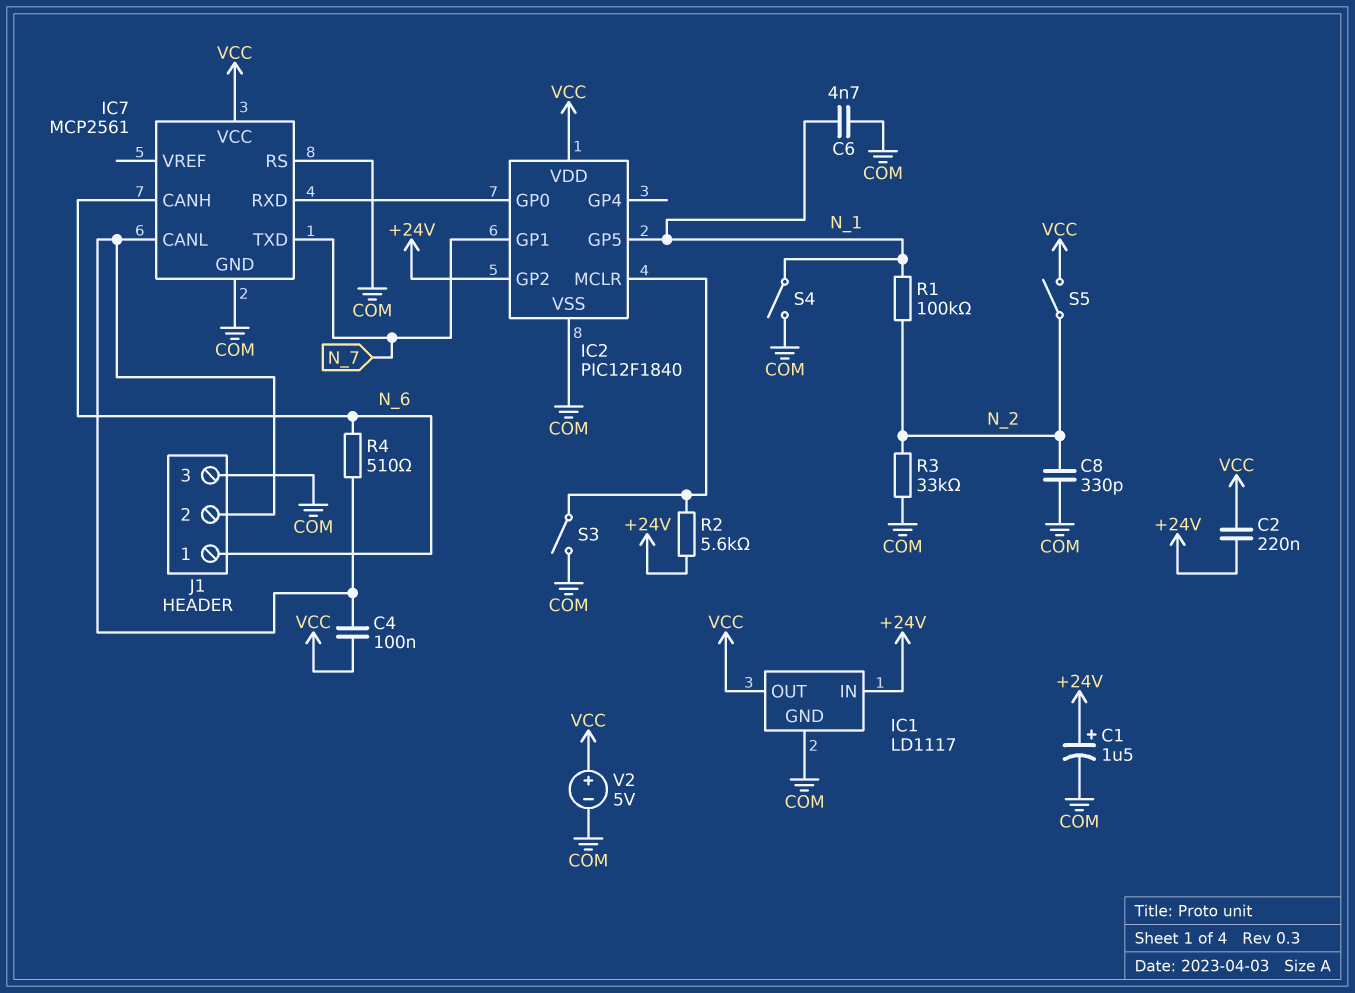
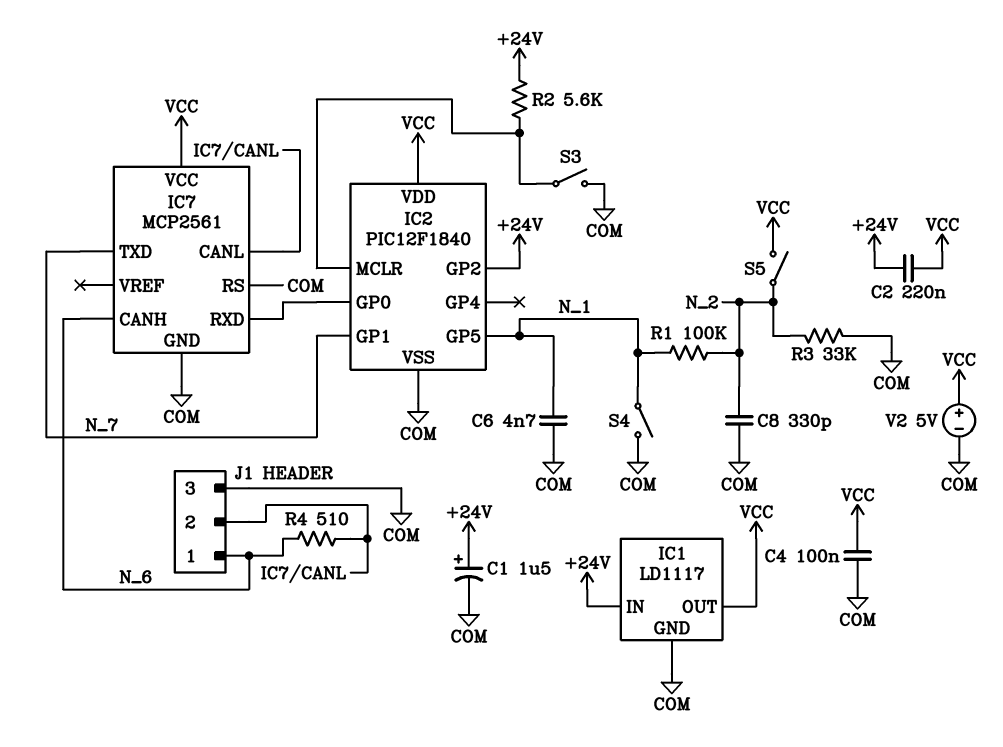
C4: 100nF (IC7/CANL, VCC) -> 100nF (COM, VCC)

